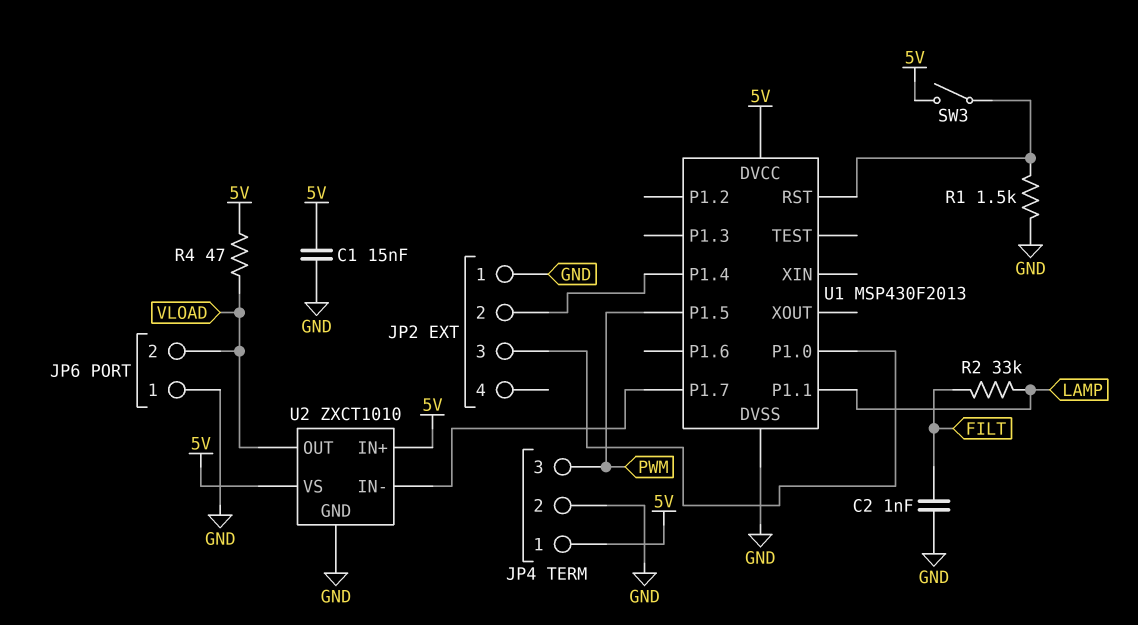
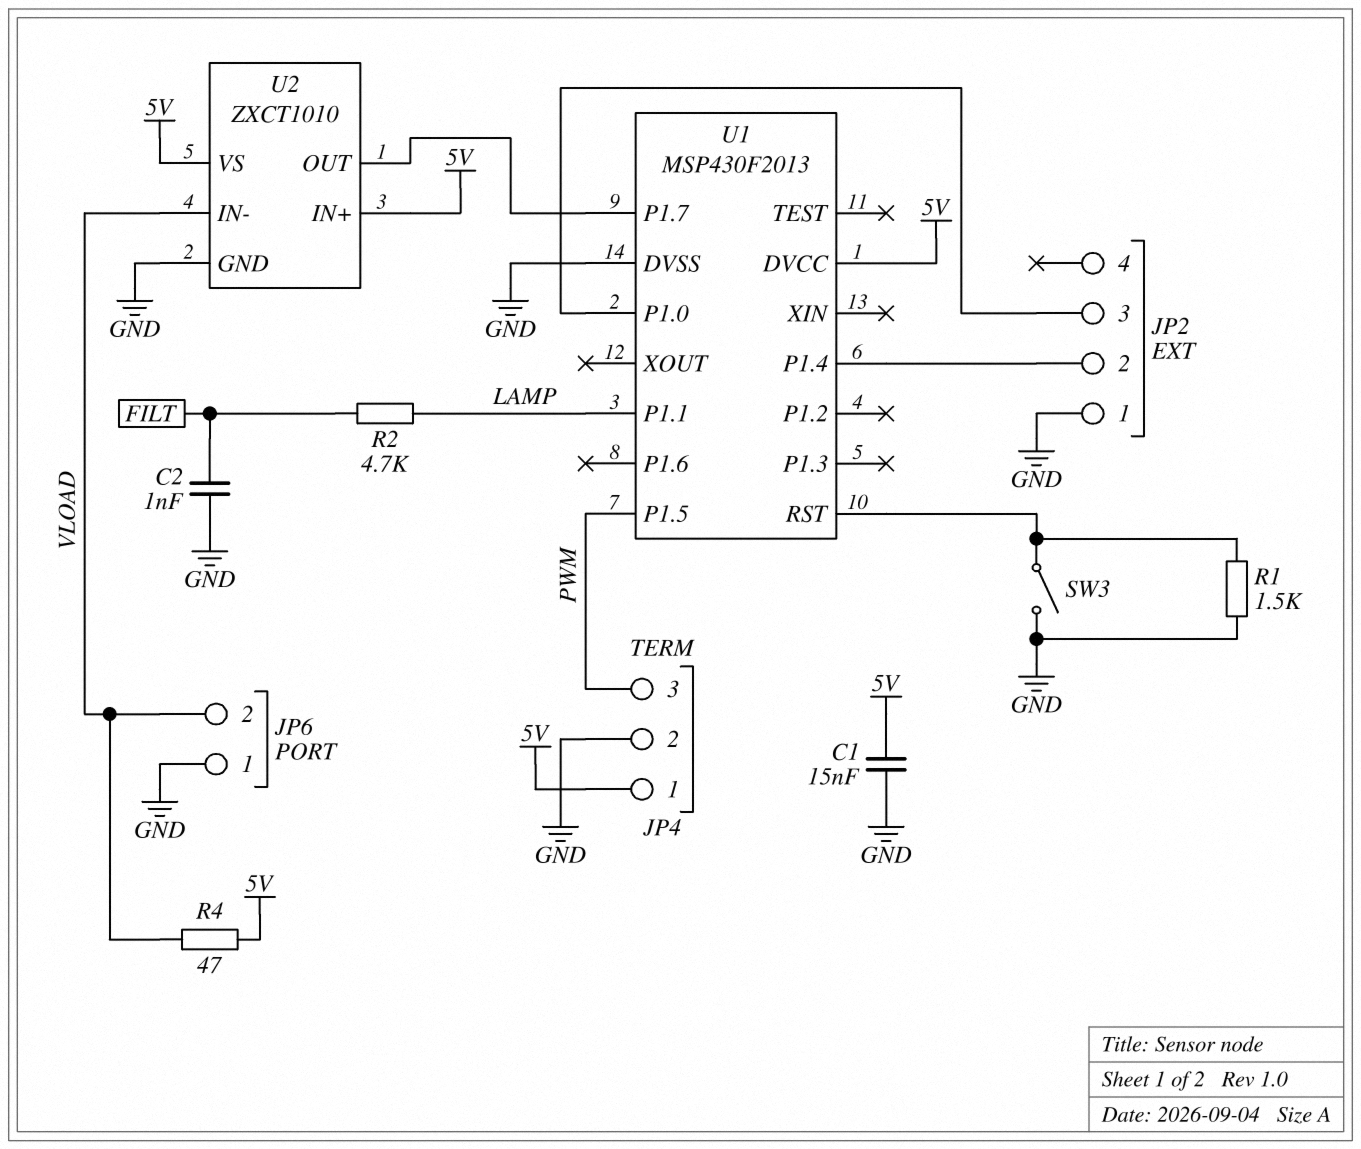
R2: 33k (FILT, LAMP) -> 4.7k (FILT, LAMP)
SW3: switch (5V, U1/RST) -> switch (GND, U1/RST)
U2 pin IN-: U1/P1.7 -> VLOAD
U2 pin OUT: VLOAD -> U1/P1.7

